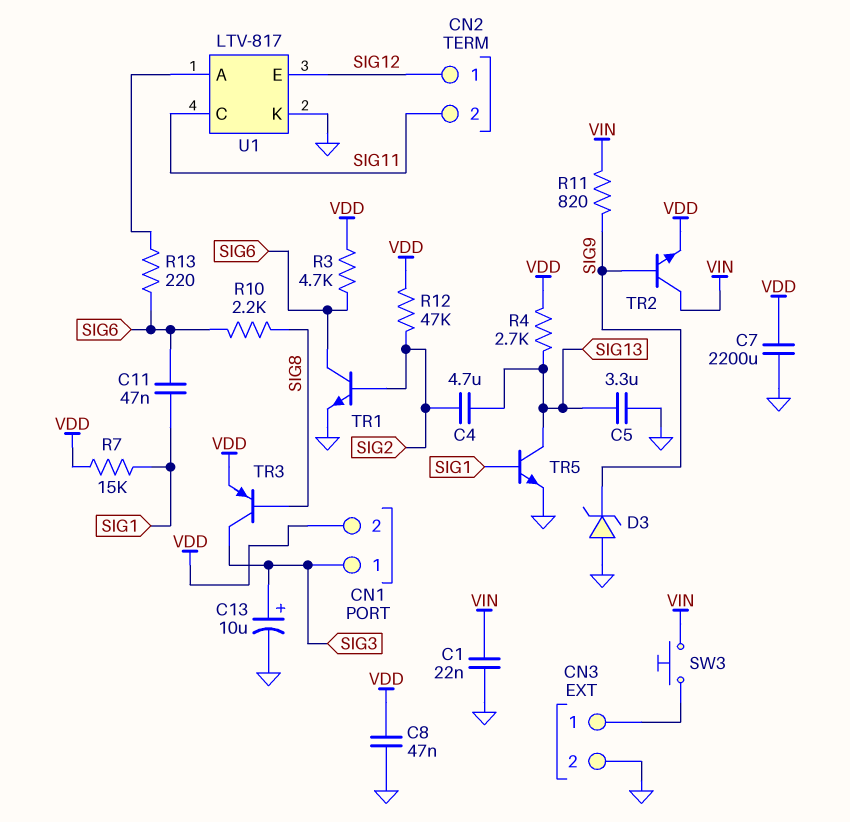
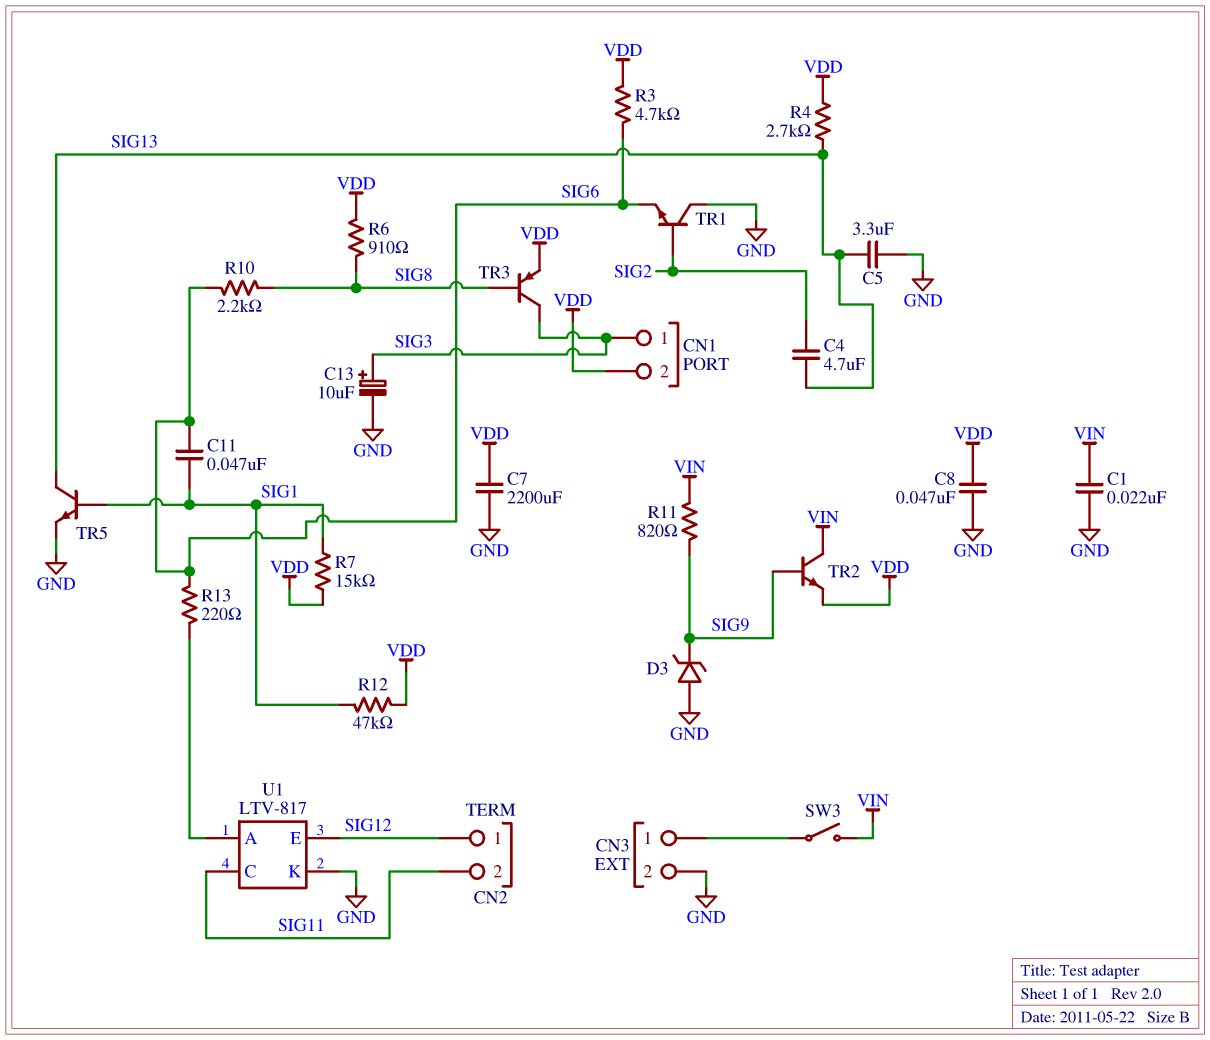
R6: none -> 910 (SIG8, VDD)
R12: 47k (SIG2, VDD) -> 47k (SIG1, VDD)
SW3: button (CN3/1, VIN) -> switch (CN3/1, VIN)
TR1: NPN (B SIG2, C SIG6, E GND) -> NPN (B SIG2, C GND, E SIG6)

